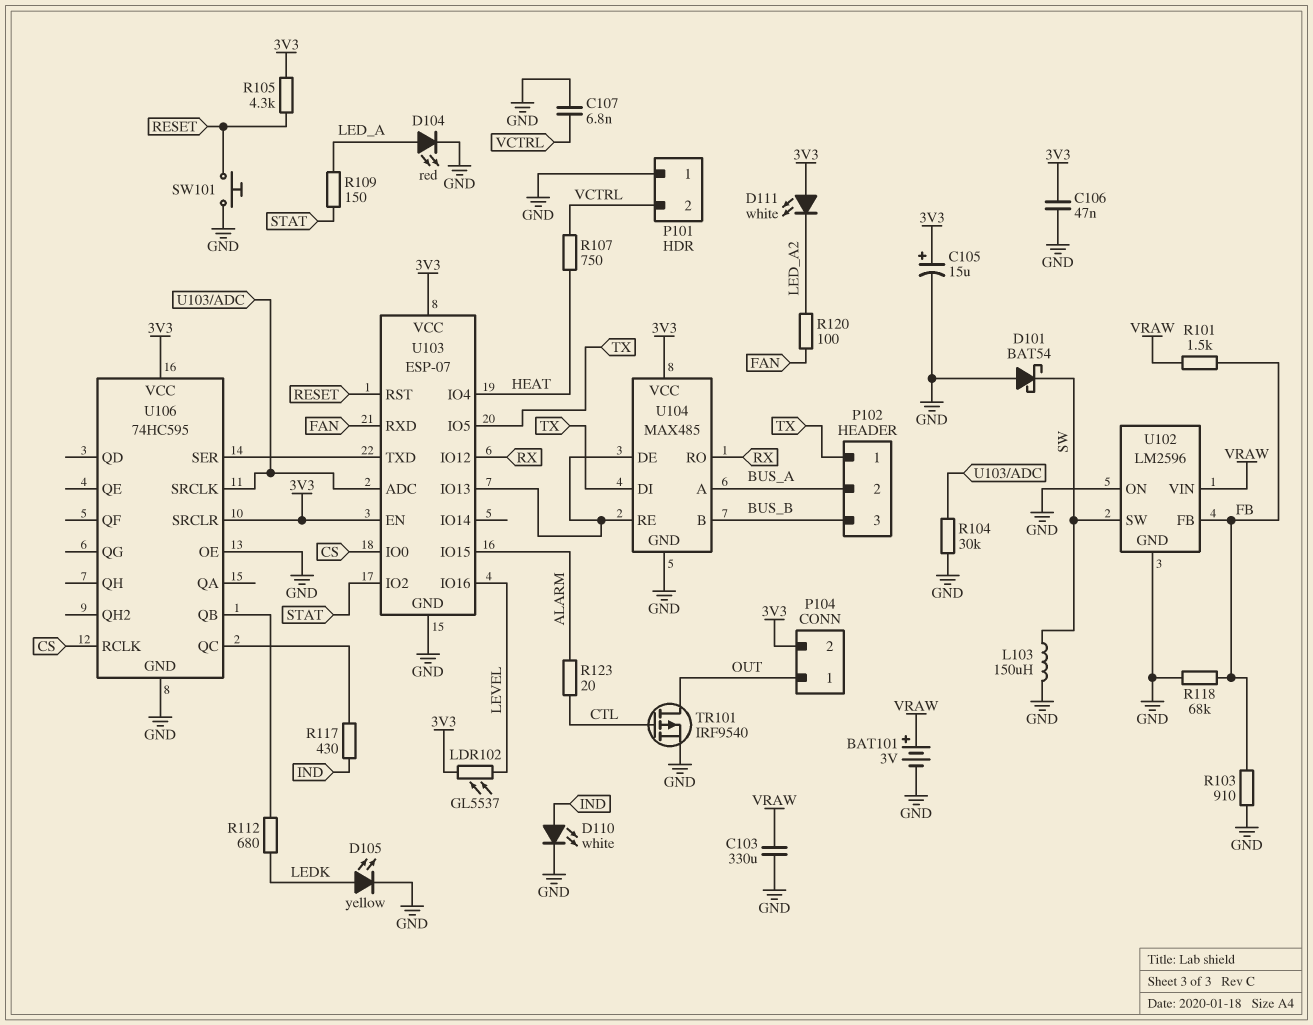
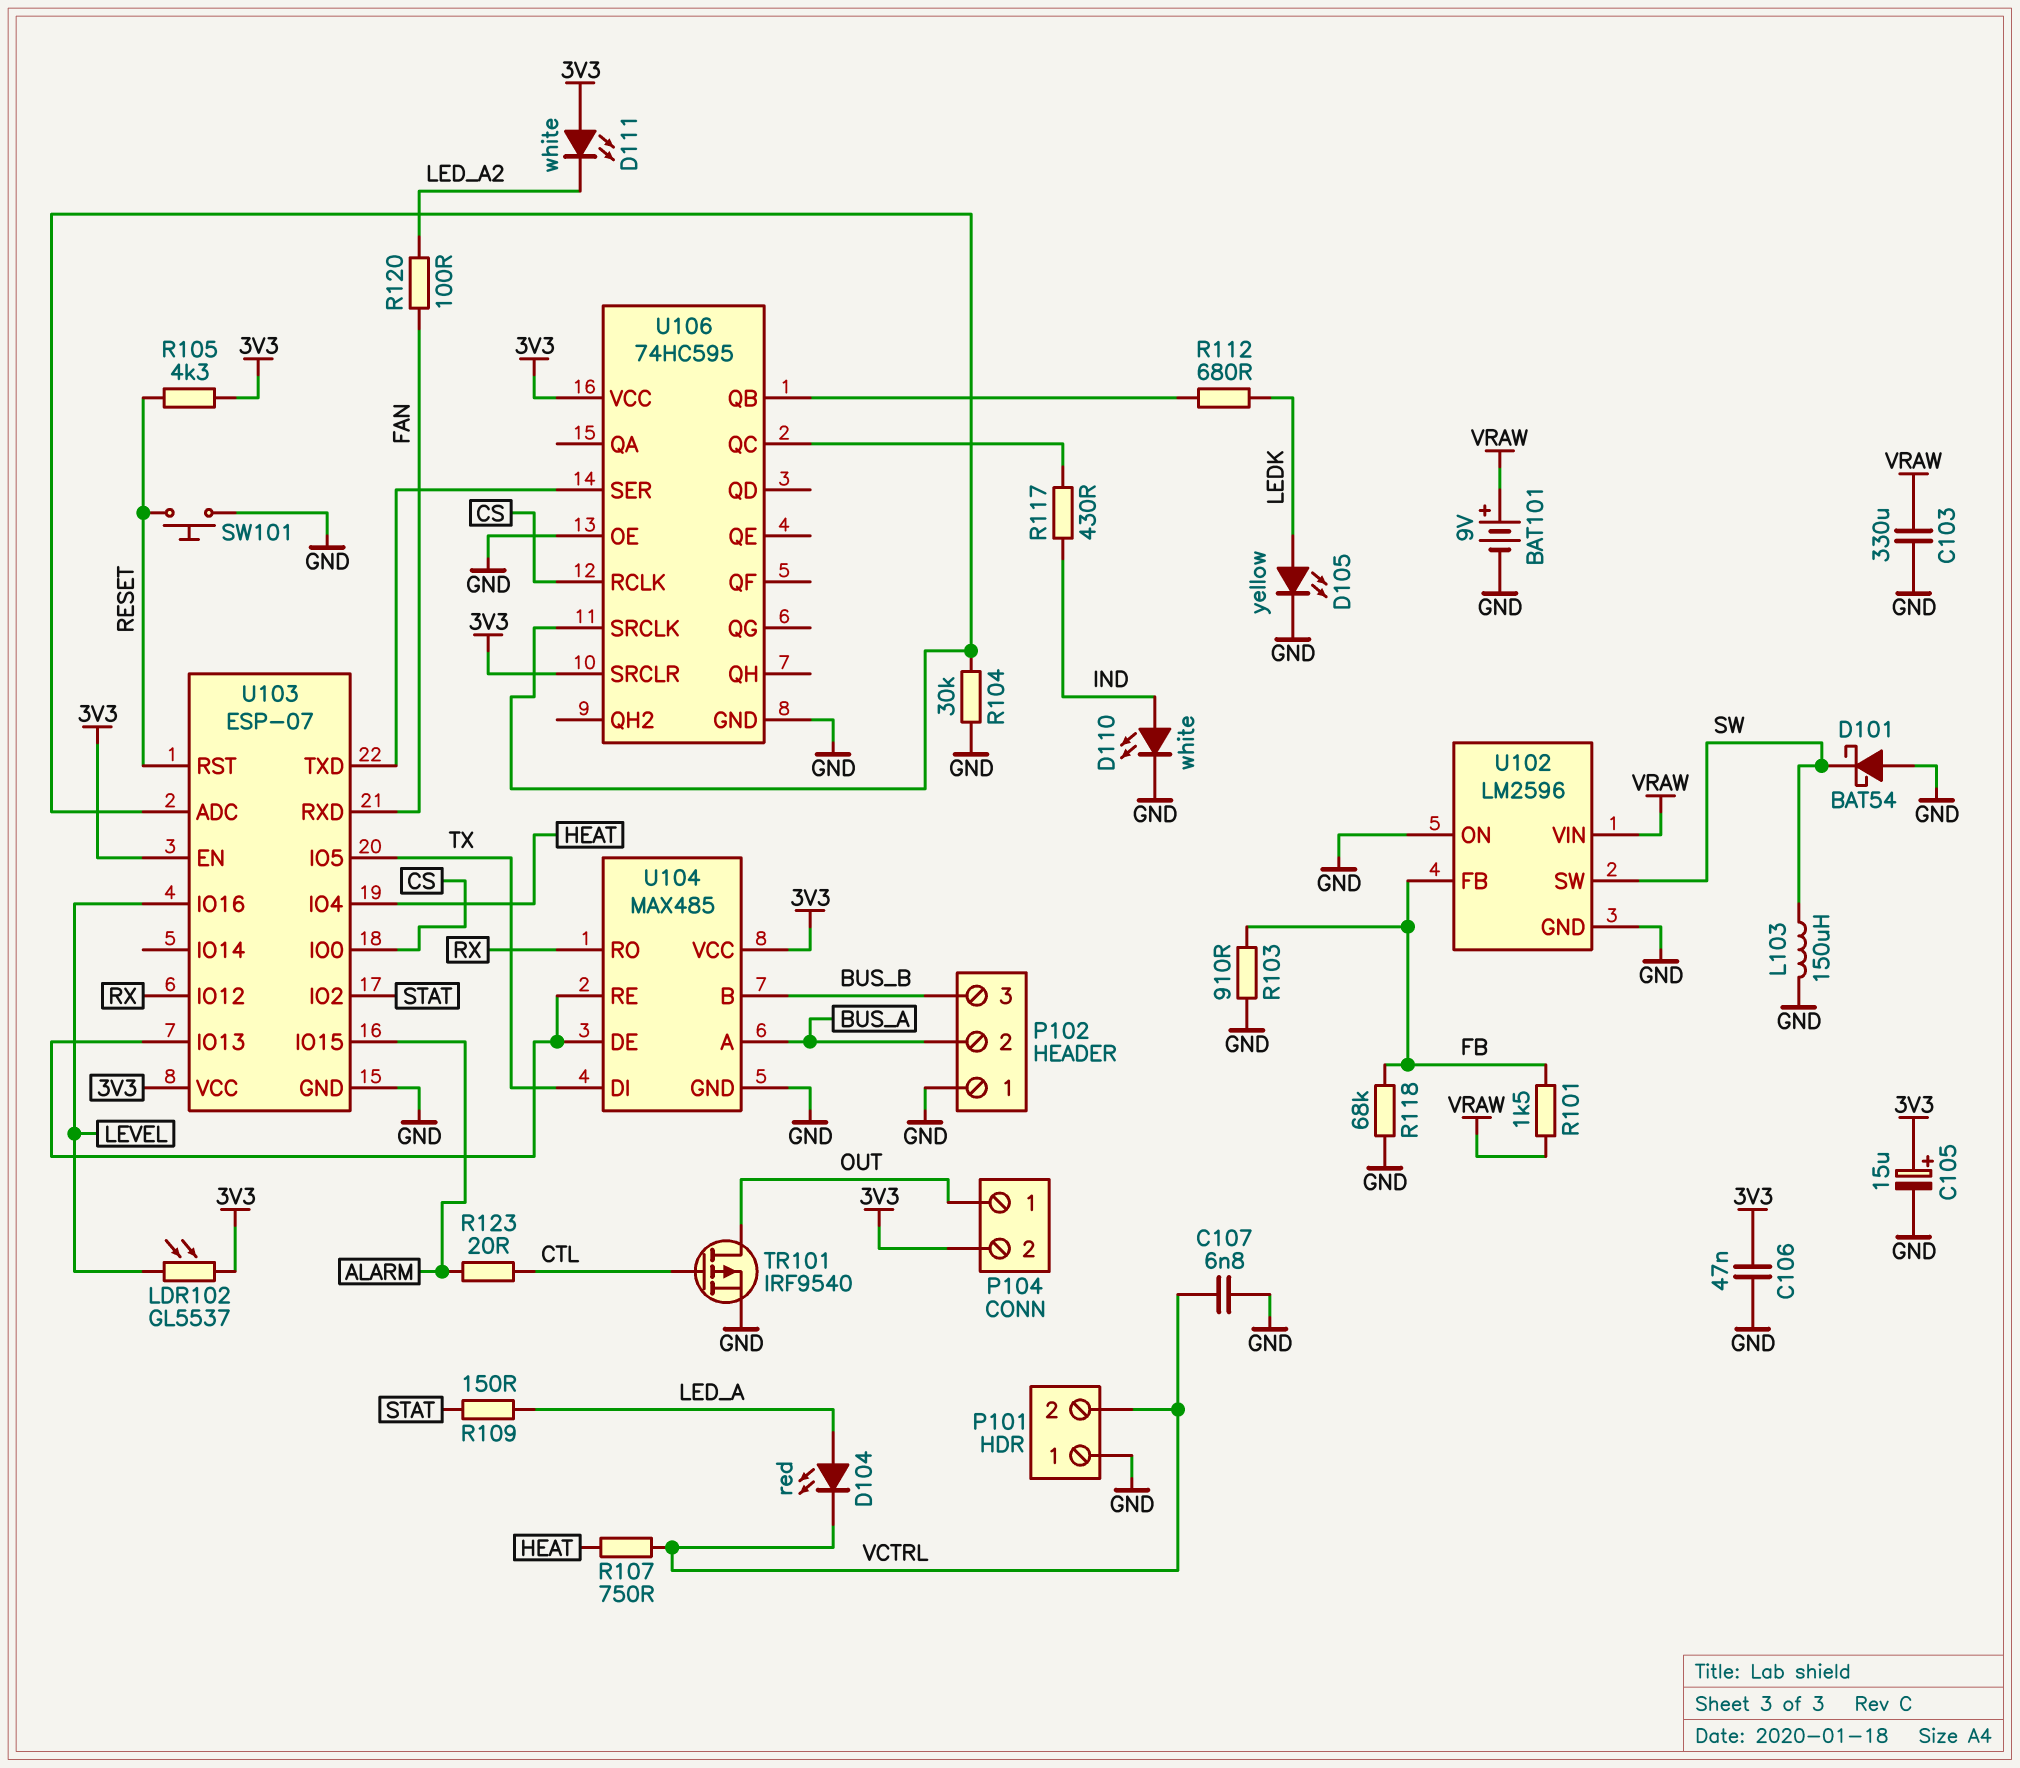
BAT101: 3V (plus VRAW, minus GND) -> 9V (plus VRAW, minus GND)
D104: LED red (A LED_A, K GND) -> LED red (A LED_A, K VCTRL)
P102 pin 1: TX -> GND

